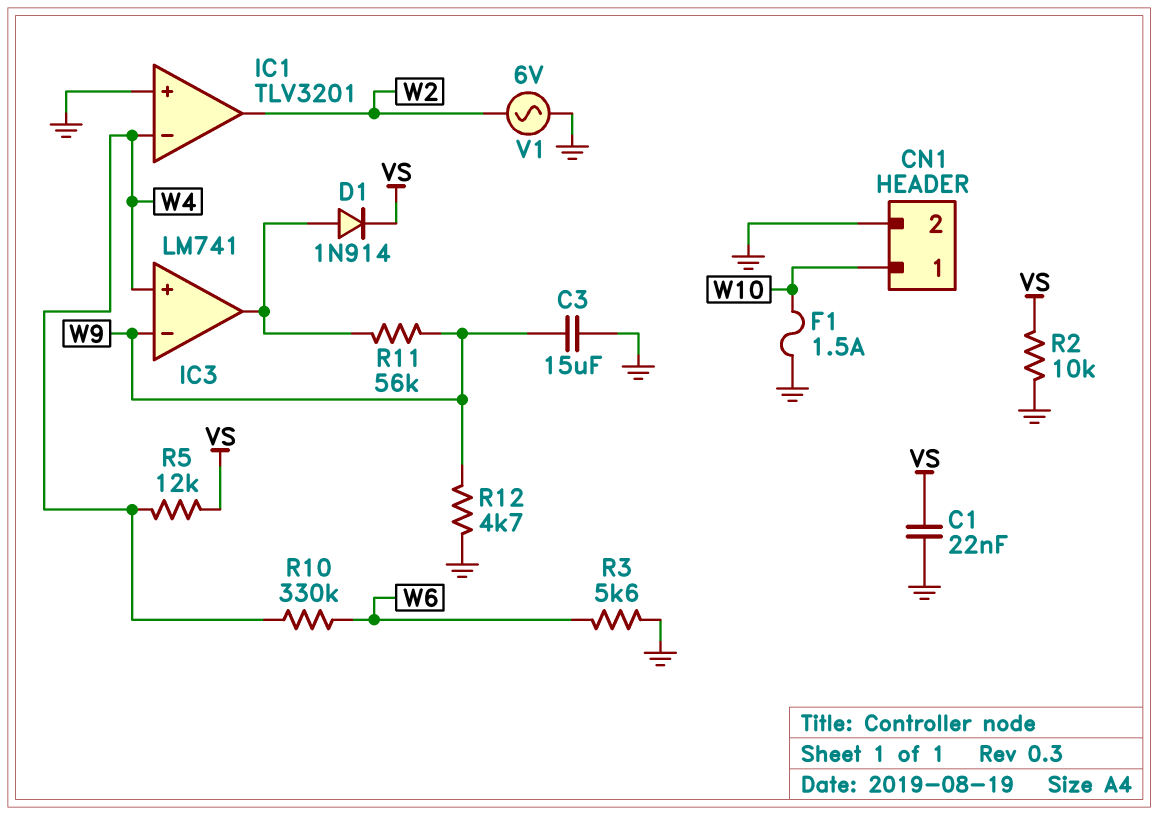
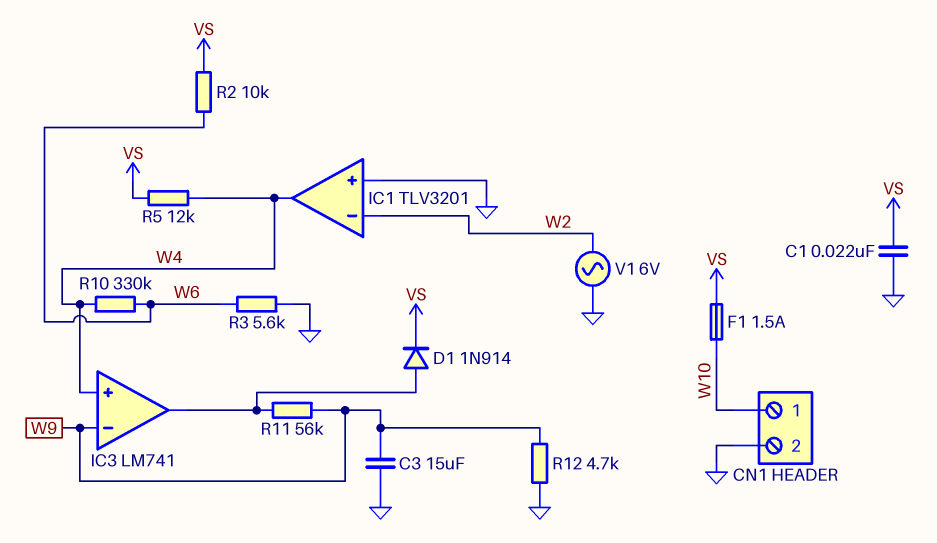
F1: 1.5A (GND, W10) -> 1.5A (VS, W10)
IC1 pin in-: W4 -> W2
IC1 pin out: W2 -> W4
R2: 10k (GND, VS) -> 10k (VS, W6)

